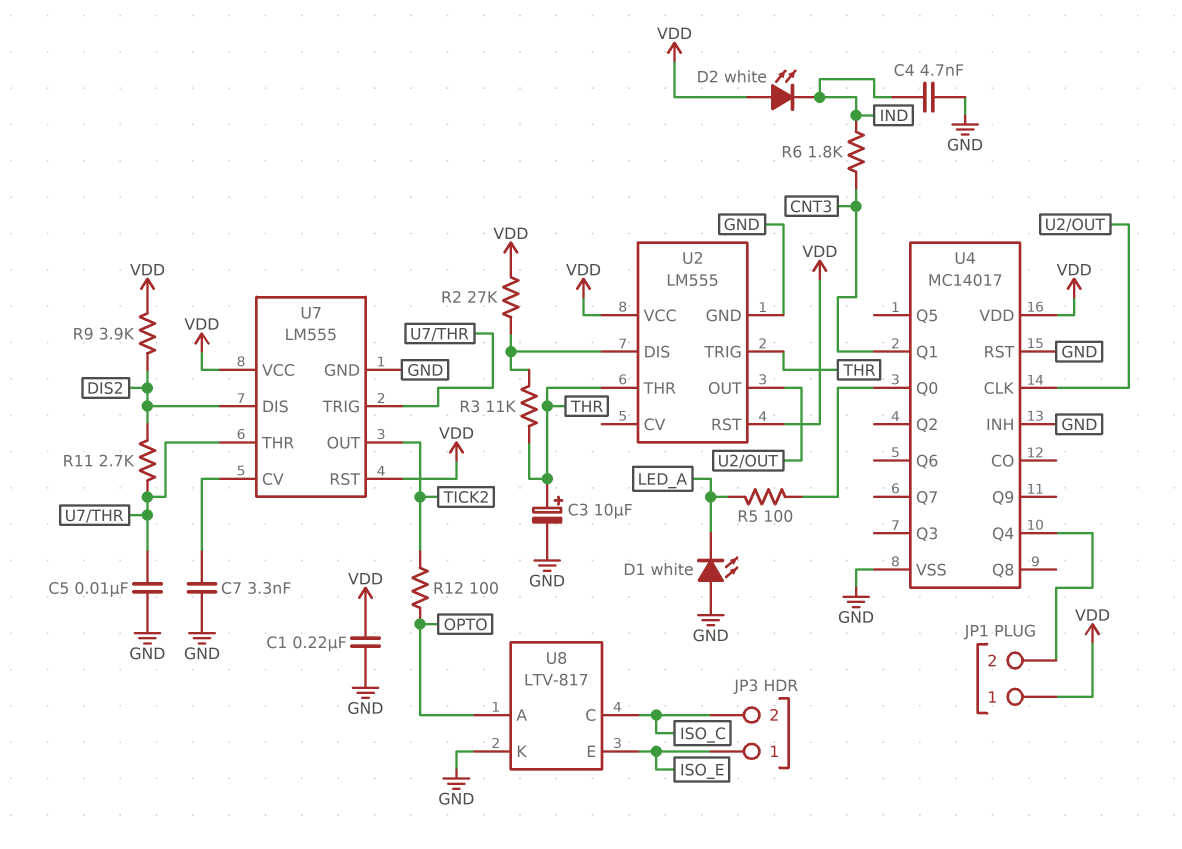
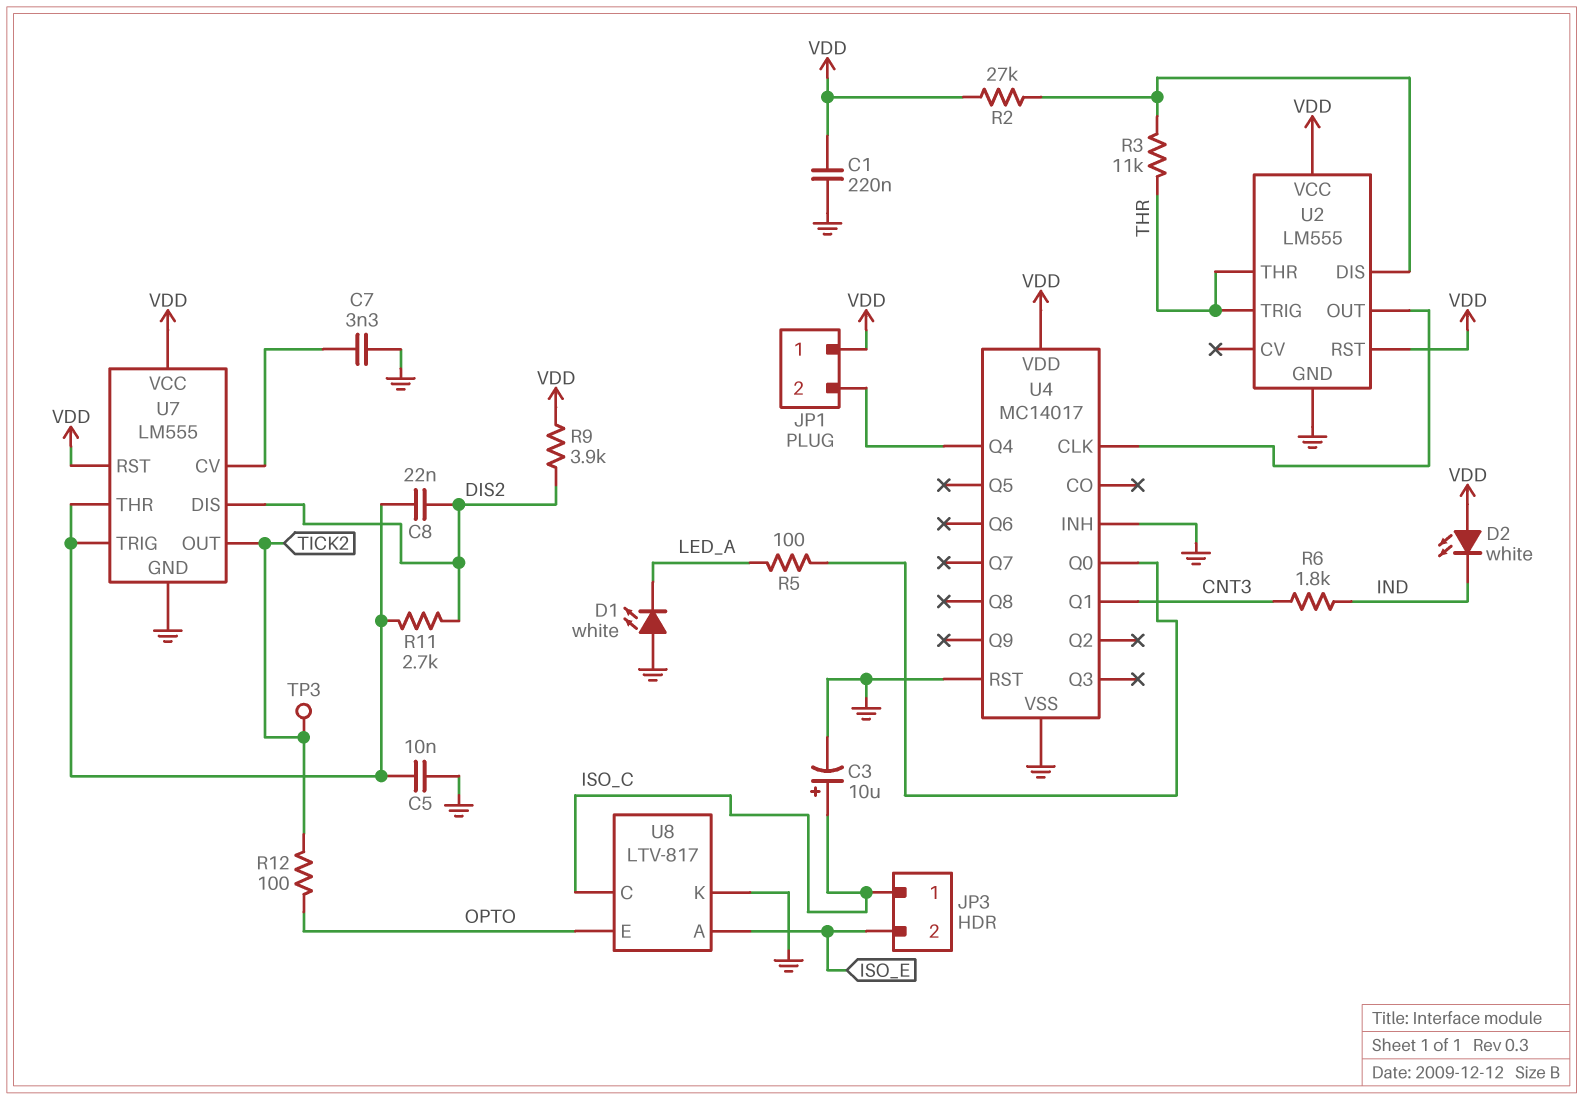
C3: 10uF (plus THR, minus GND) -> 10uF (plus ISO_C, minus GND)
C4: 4.7nF (GND, IND) -> none
C8: none -> 22nF (DIS2, U7/THR)
JP3 pin 1: ISO_E -> ISO_C
JP3 pin 2: ISO_C -> ISO_E
TP3: none -> test point (TICK2)
U8 pin A: OPTO -> ISO_E
U8 pin E: ISO_E -> OPTO

